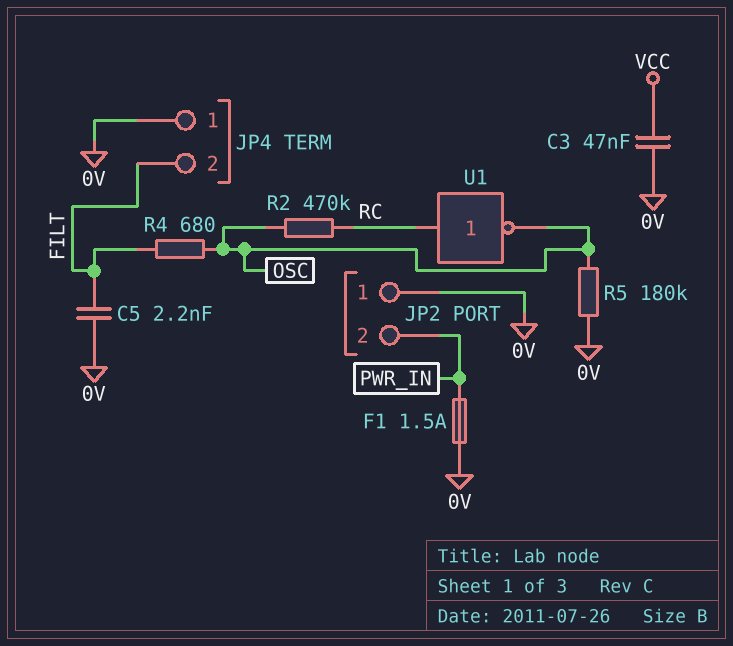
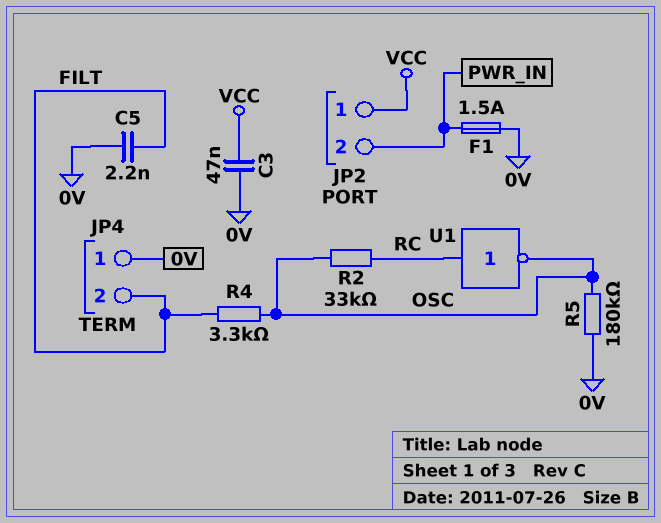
JP2 pin 1: 0V -> VCC
R2: 470k (OSC, RC) -> 33k (OSC, RC)
R4: 680 (FILT, OSC) -> 3.3k (FILT, OSC)

